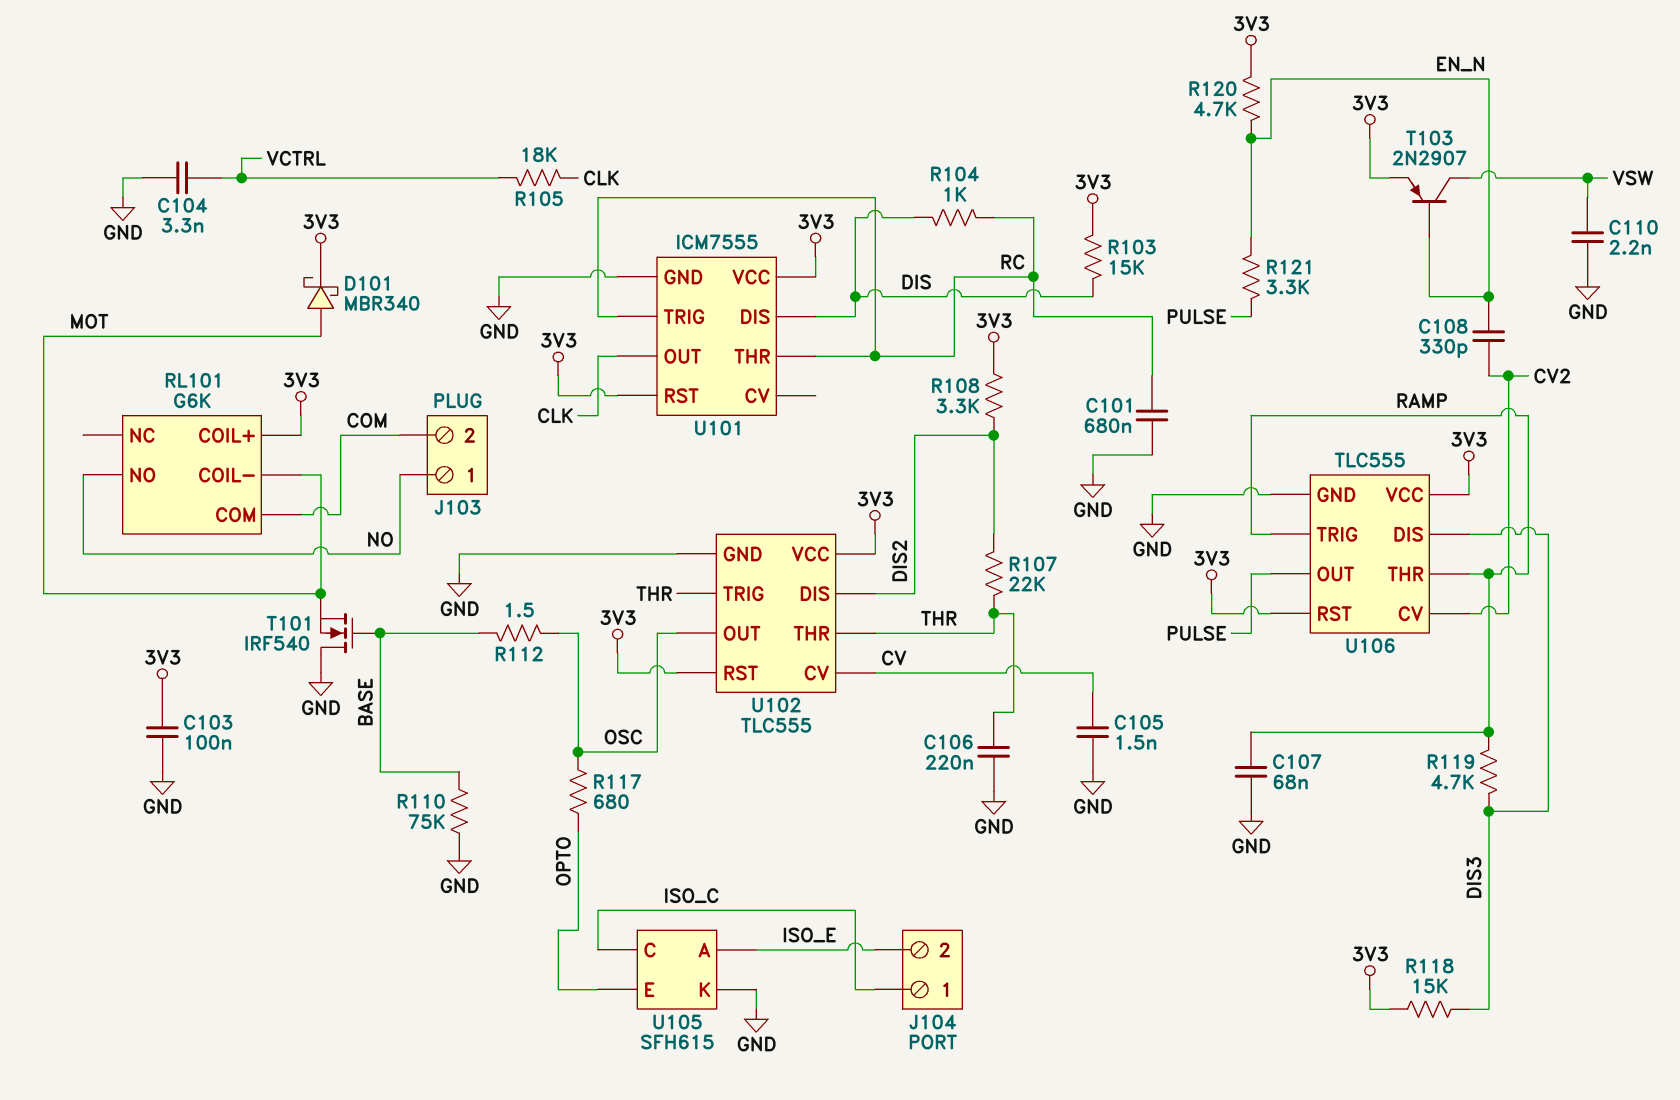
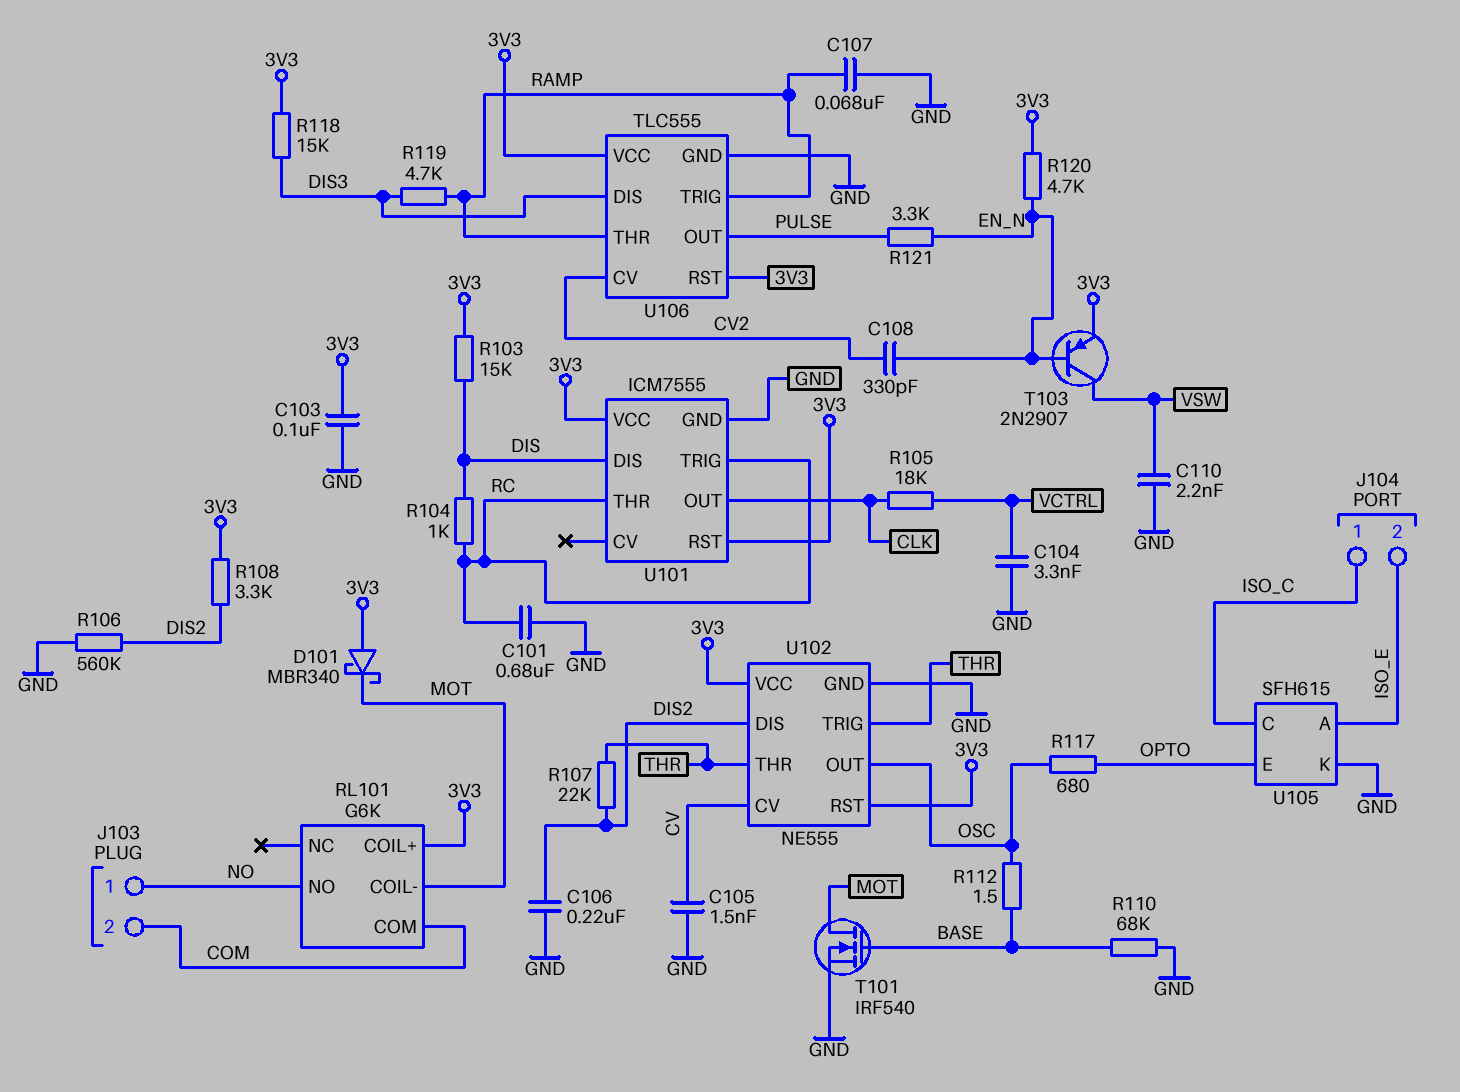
C106: 220nF (GND, THR) -> 220nF (DIS2, GND)
D101: schottky MBR340 (A MOT, K 3V3) -> schottky MBR340 (A 3V3, K MOT)
R106: none -> 560k (DIS2, GND)
R110: 75k (BASE, GND) -> 68k (BASE, GND)
T101: NMOS IRF540 (G BASE, D GND, S MOT) -> NMOS IRF540 (G BASE, D MOT, S GND)
U102: TLC555 -> NE555

